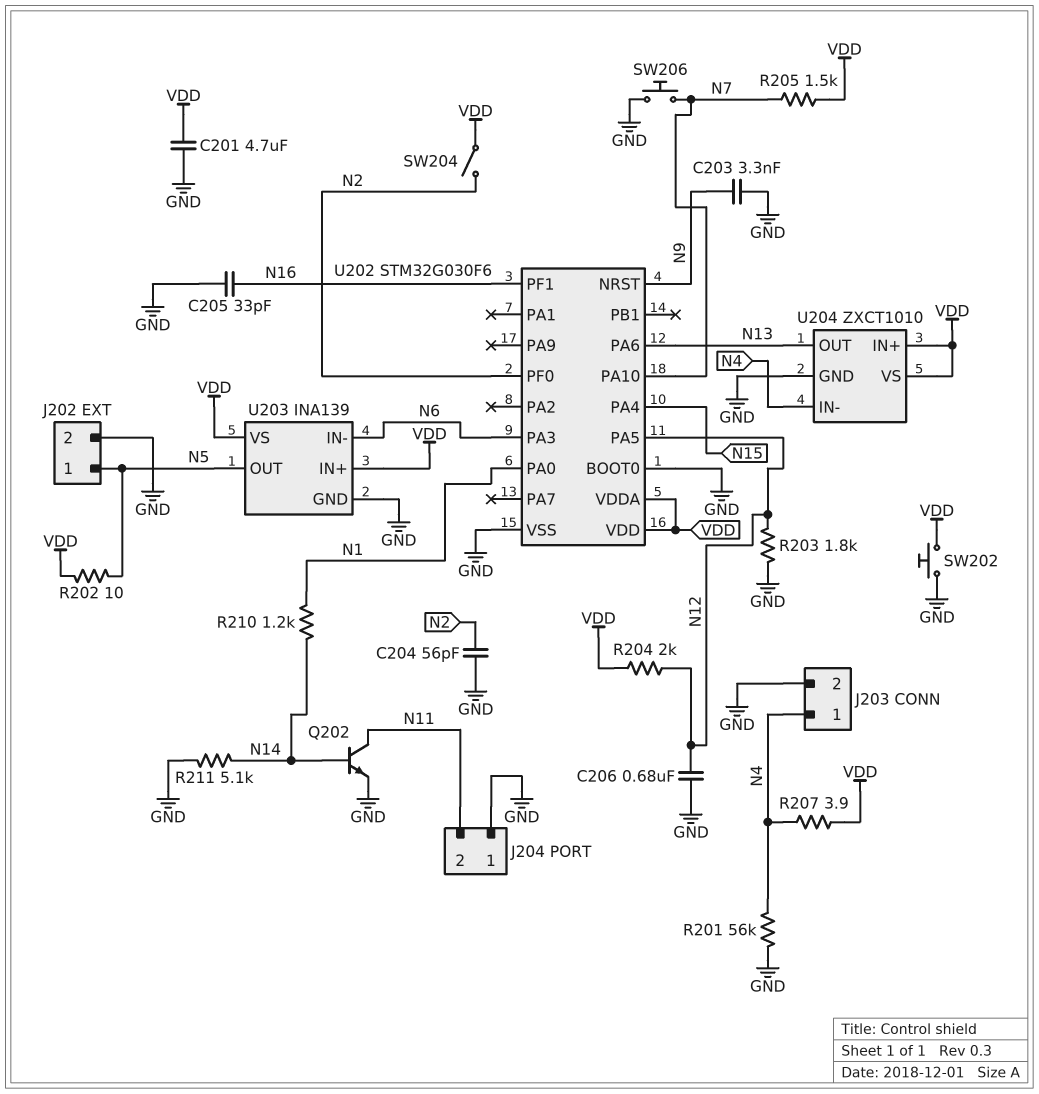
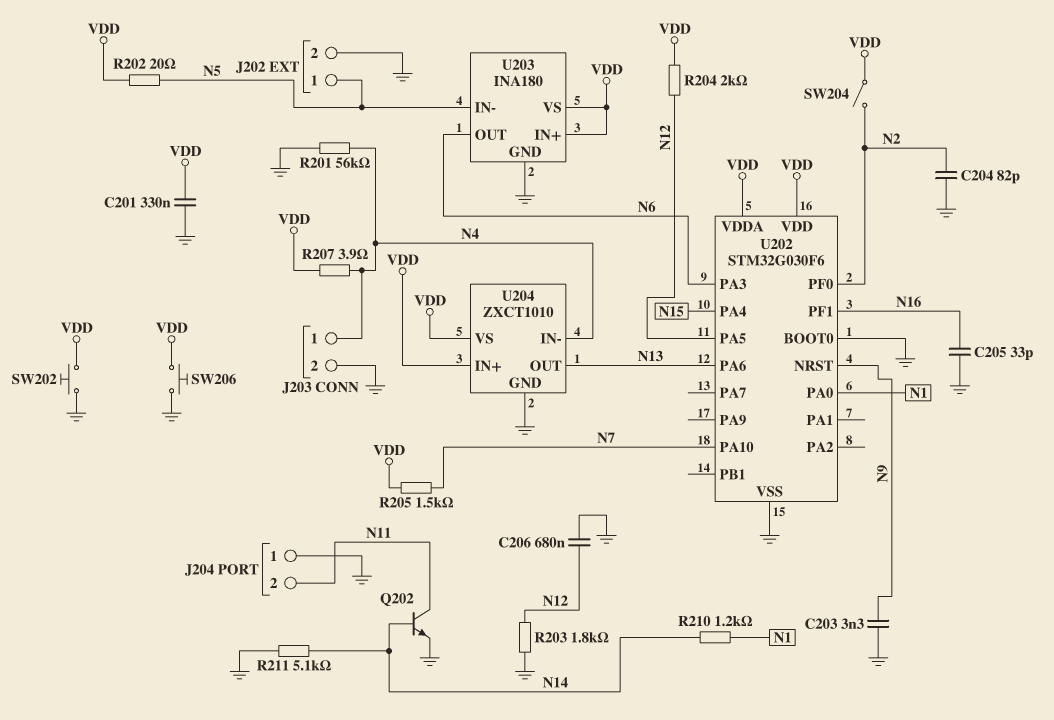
C201: 4.7uF (GND, VDD) -> 330nF (GND, VDD)
C204: 56pF (GND, N2) -> 82pF (GND, N2)
R202: 10 (N5, VDD) -> 20 (N5, VDD)
SW206: button (GND, N7) -> button (GND, VDD)
U203: INA139 -> INA180
U203 pin IN-: N6 -> N5
U203 pin OUT: N5 -> N6

